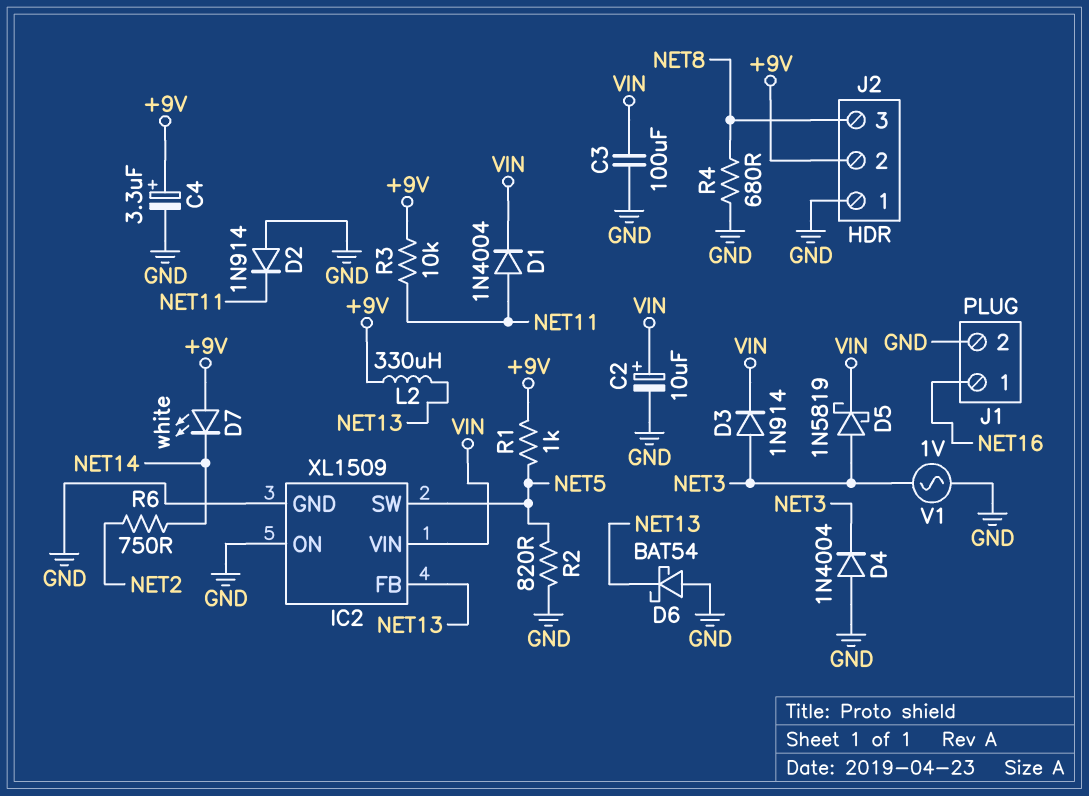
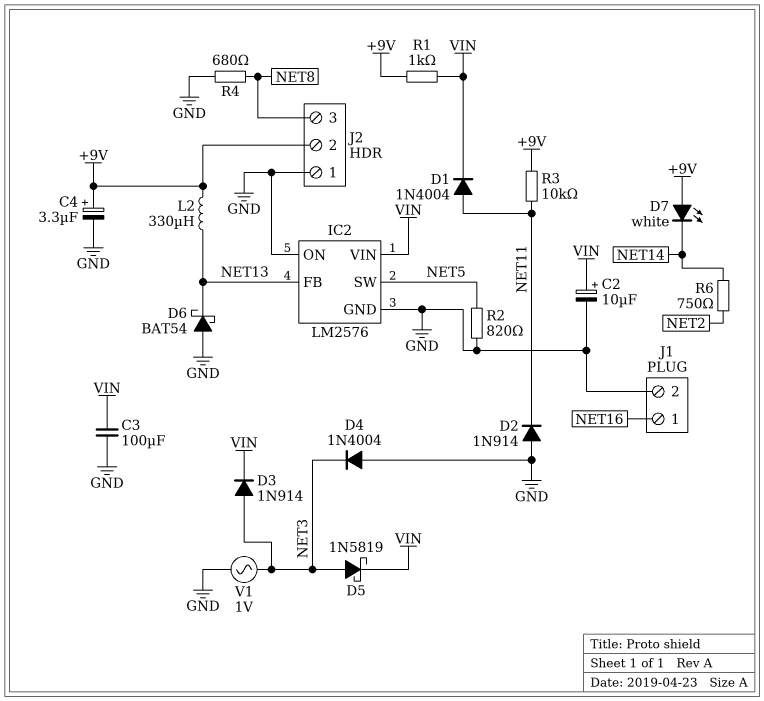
IC2: XL1509 -> LM2576
R1: 1k (+9V, NET5) -> 1k (+9V, VIN)

